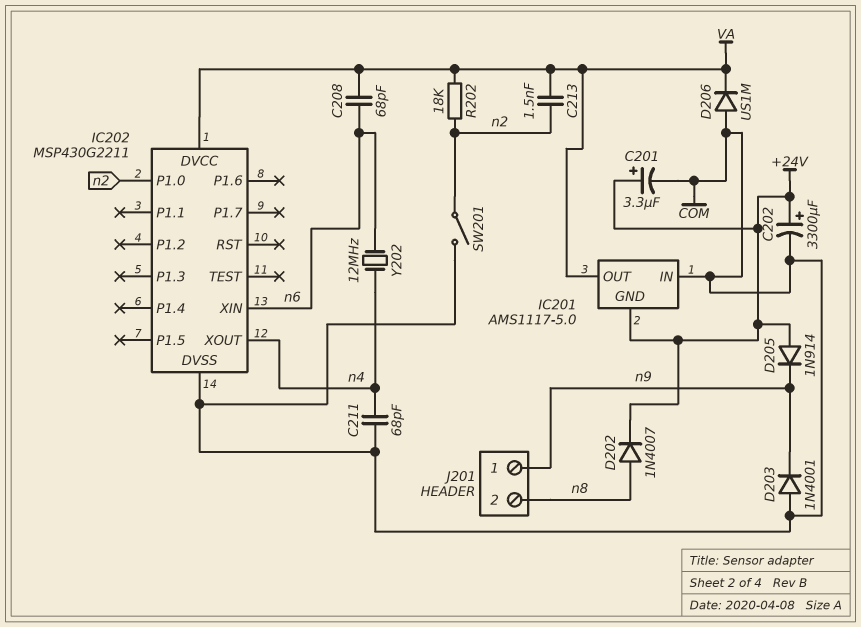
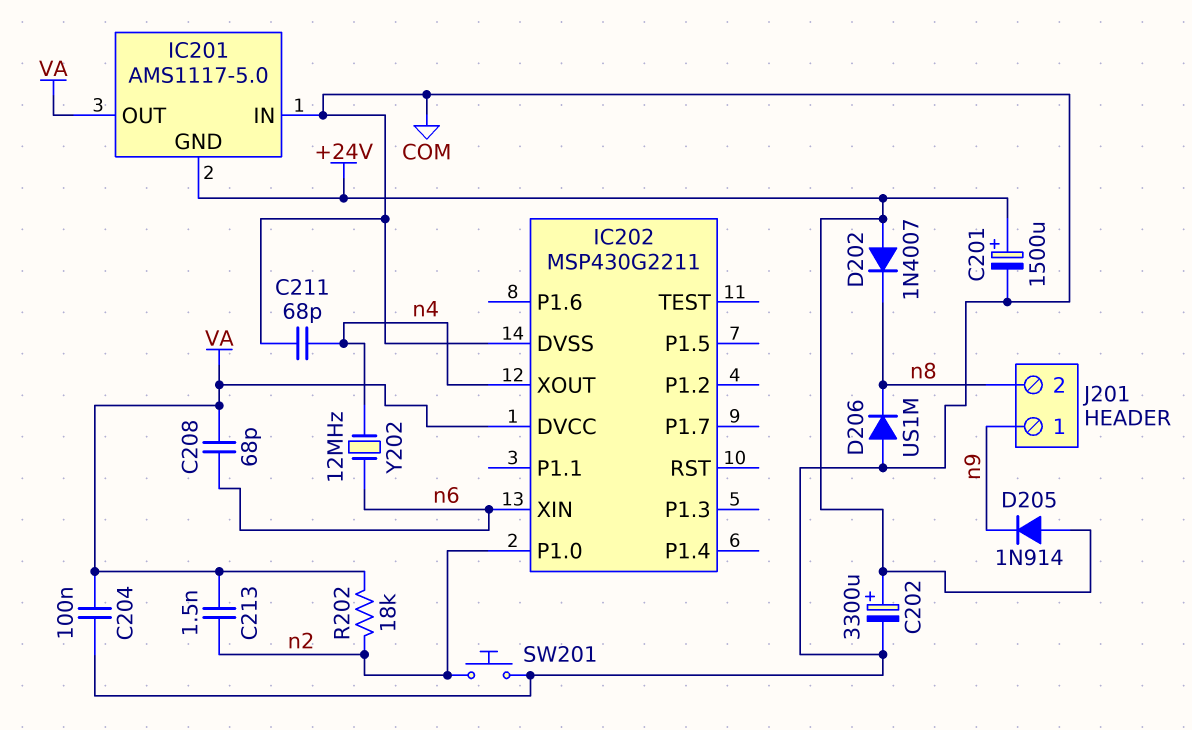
C201: 3.3uF (plus +24V, minus COM) -> 1500uF (plus +24V, minus COM)
C204: none -> 100nF (COM, VA)
D202: diode 1N4007 (A n8, K +24V) -> diode 1N4007 (A +24V, K n8)
D203: diode 1N4001 (A COM, K n9) -> none
D206: diode US1M (A COM, K VA) -> diode US1M (A COM, K n8)
SW201: switch (COM, n2) -> button (COM, n2)

